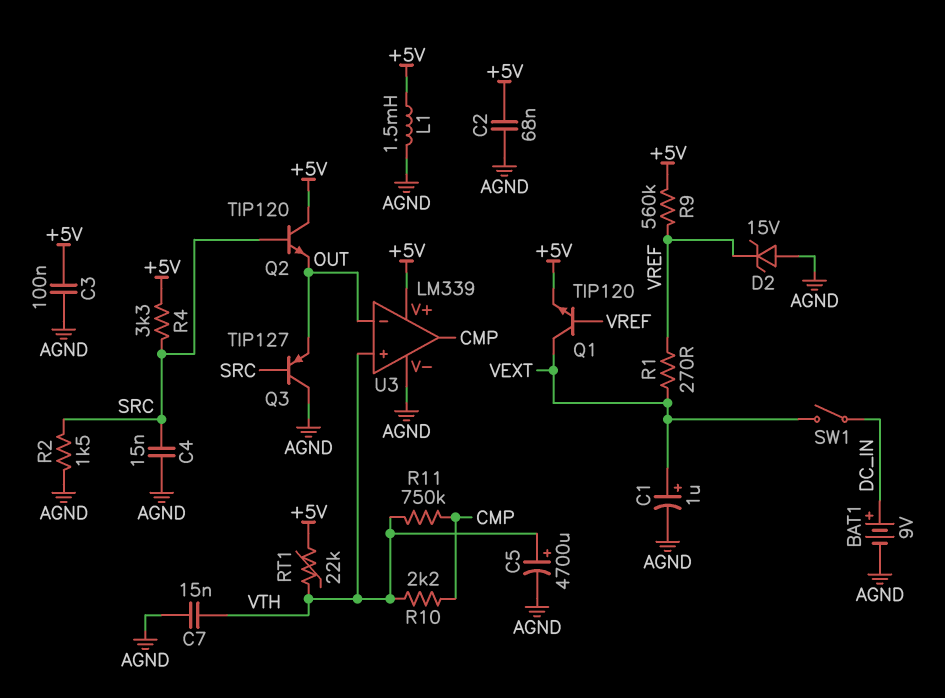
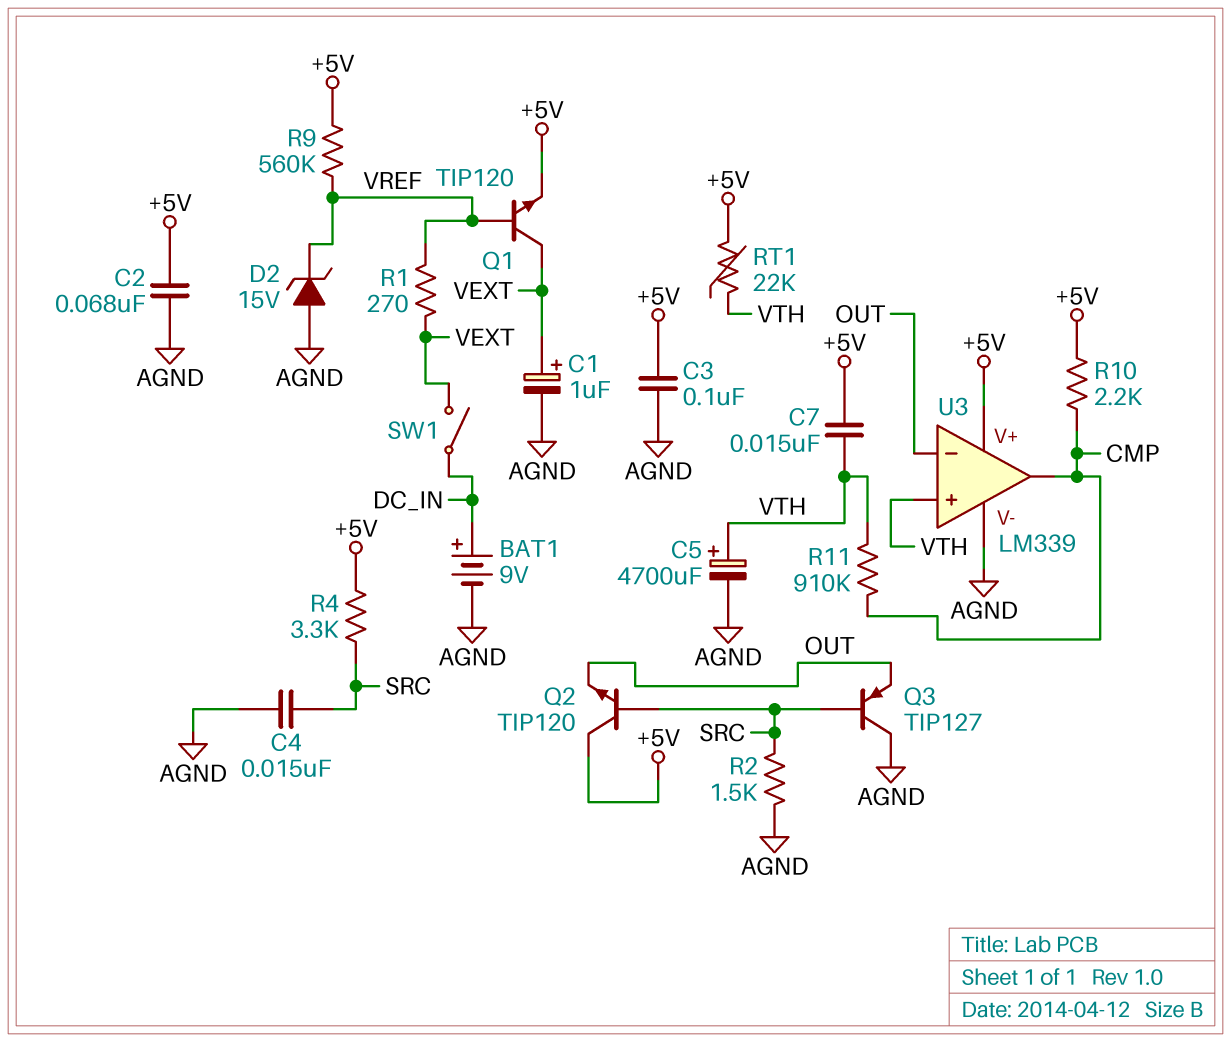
C7: 15nF (AGND, VTH) -> 15nF (+5V, VTH)
L1: 1.5mH (+5V, AGND) -> none
R10: 2.2k (CMP, VTH) -> 2.2k (+5V, CMP)
R11: 750k (CMP, VTH) -> 910k (CMP, VTH)

